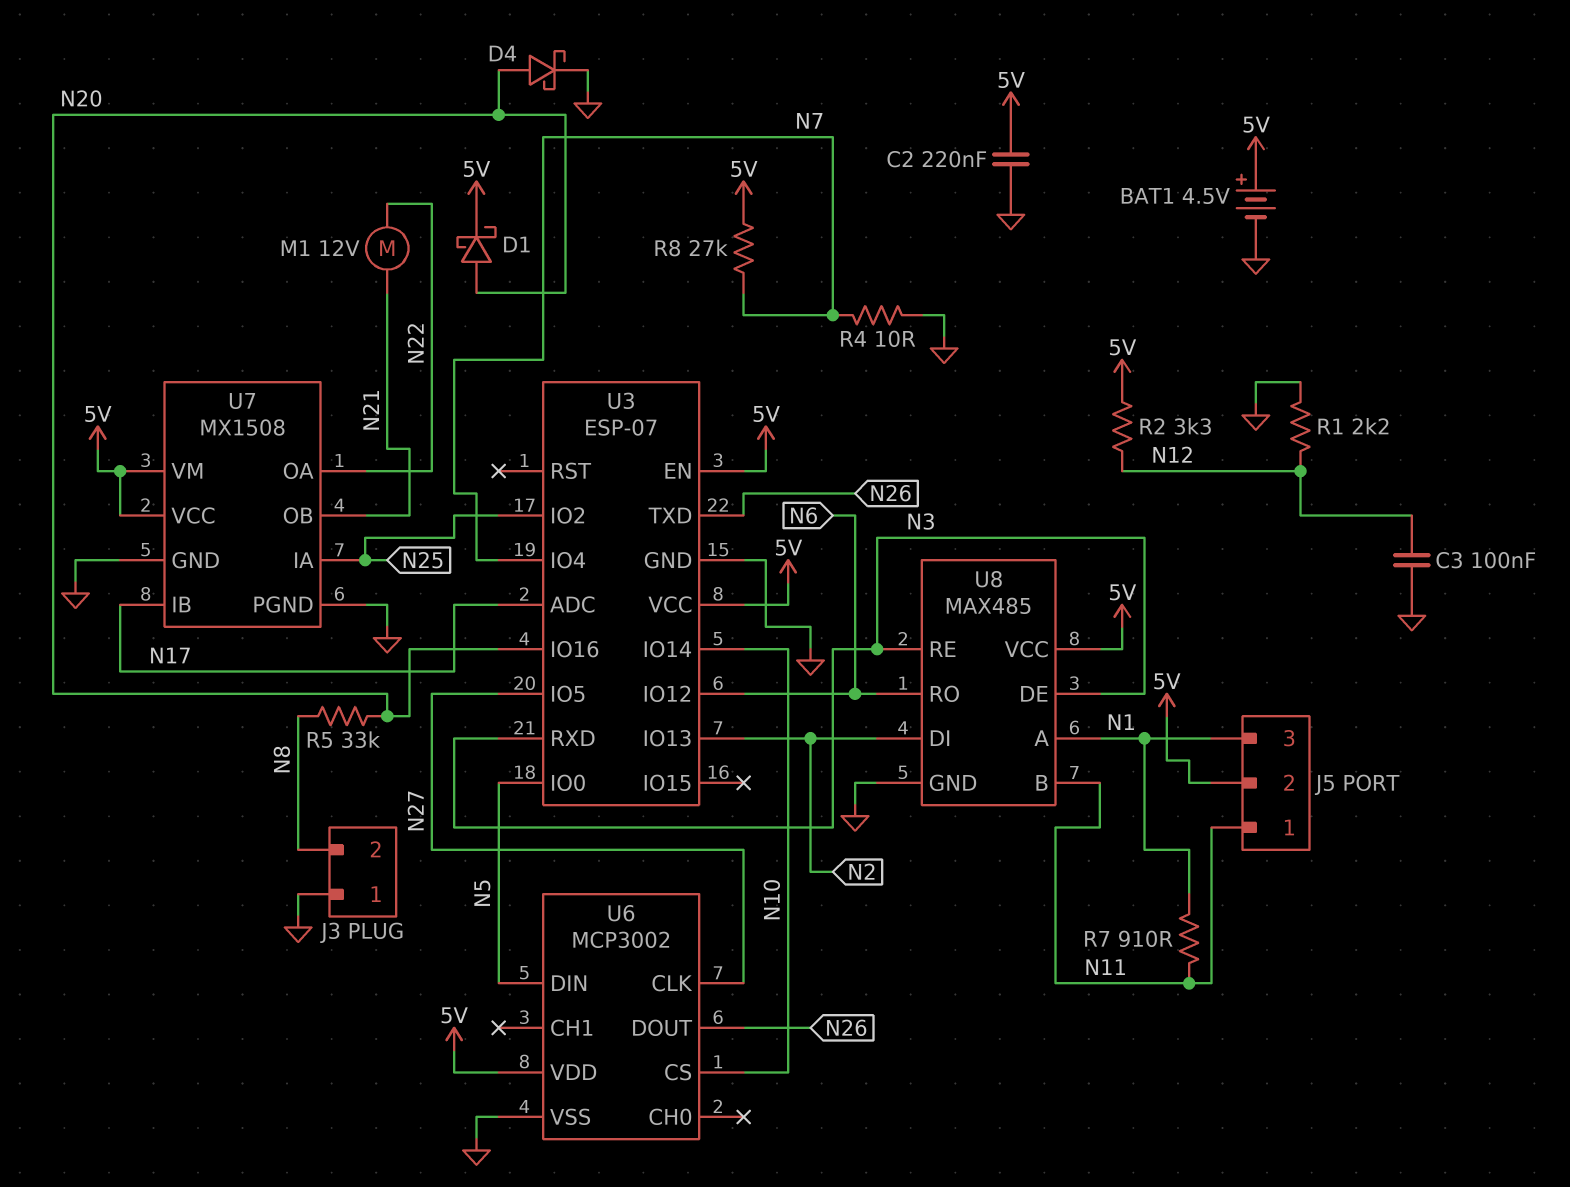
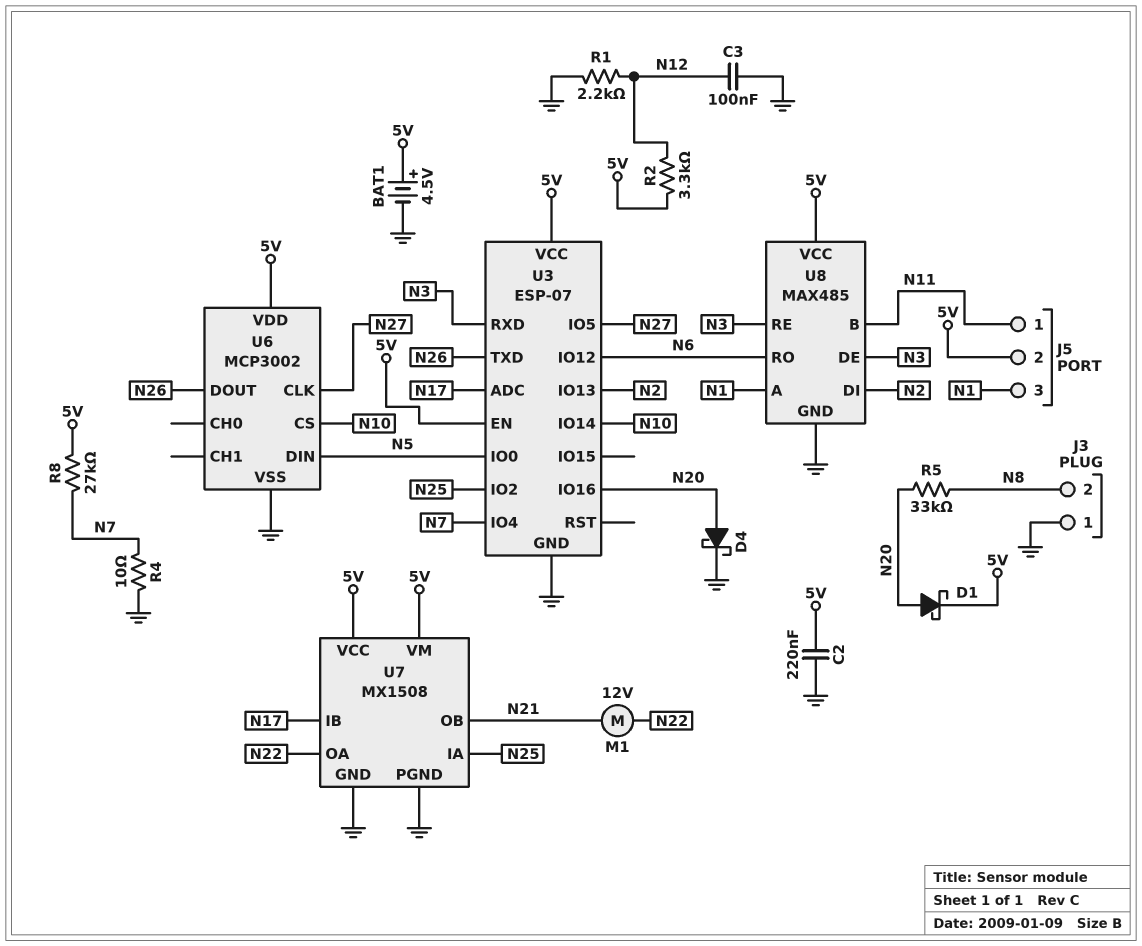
R7: 910 (N1, N11) -> none

